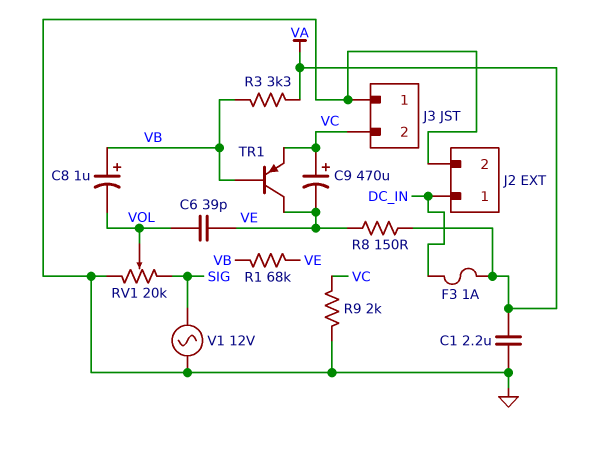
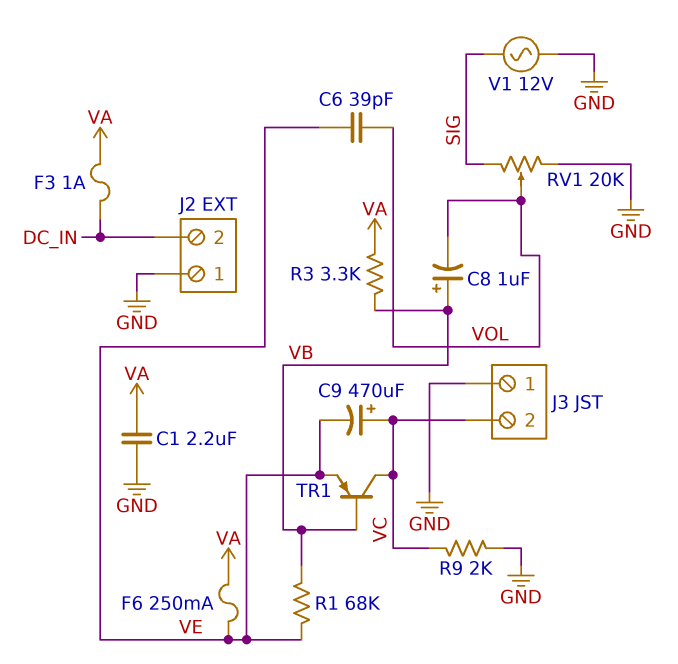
F6: none -> 250mA (VA, VE)
J2 pin 1: DC_IN -> GND
J2 pin 2: GND -> DC_IN
R8: 150 (VA, VE) -> none
TR1: PNP (B VB, C VE, E VC) -> PNP (B VB, C VC, E VE)

